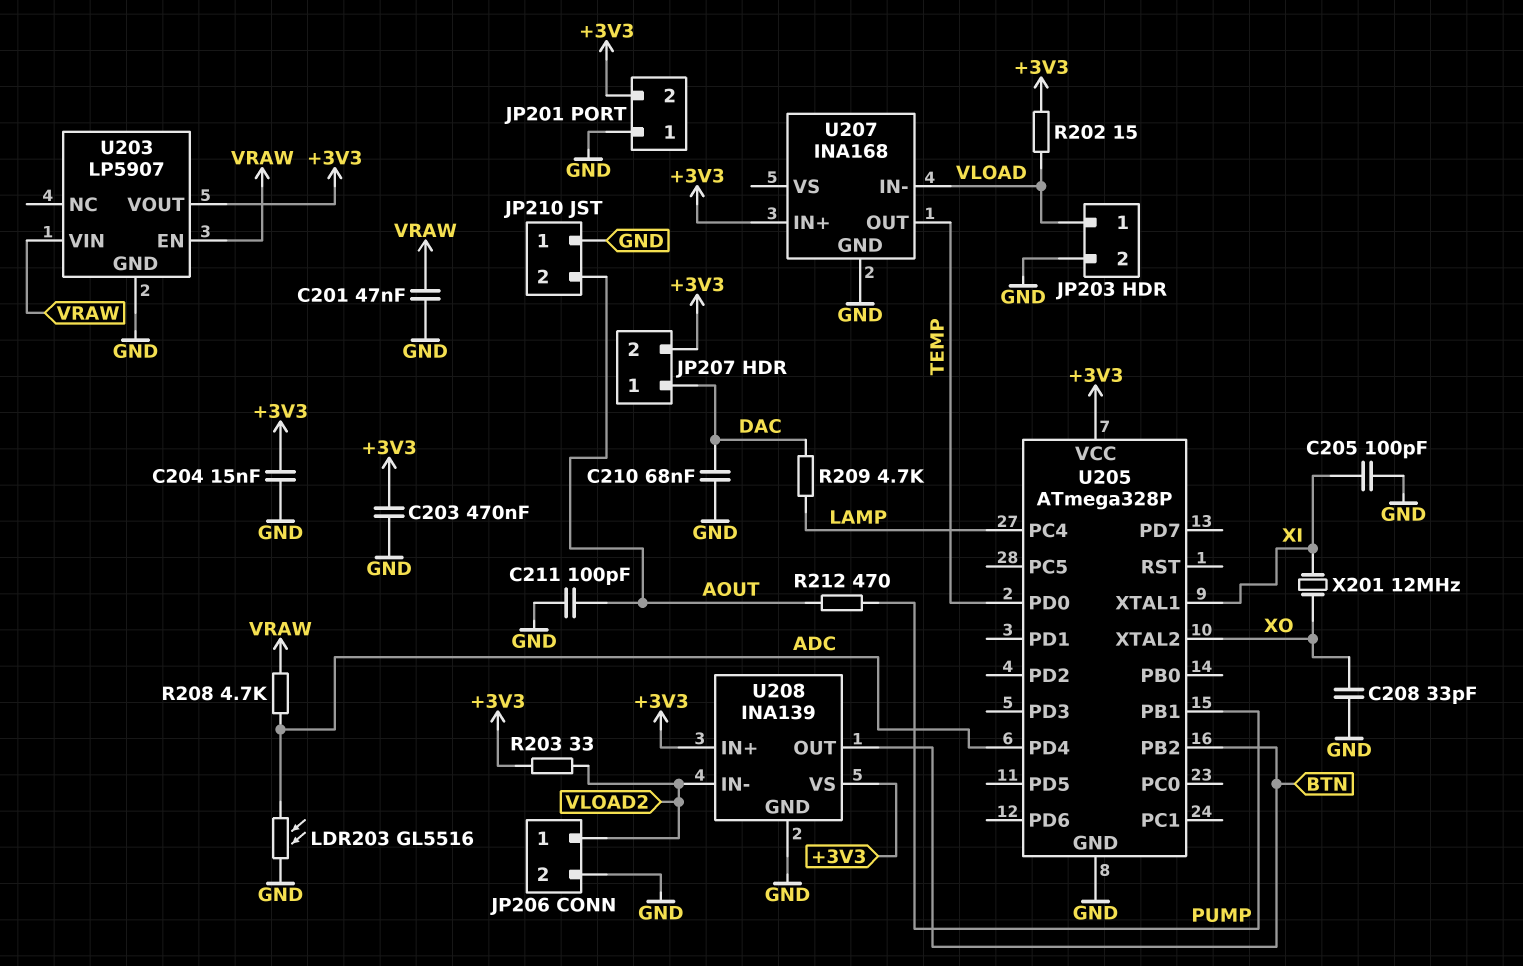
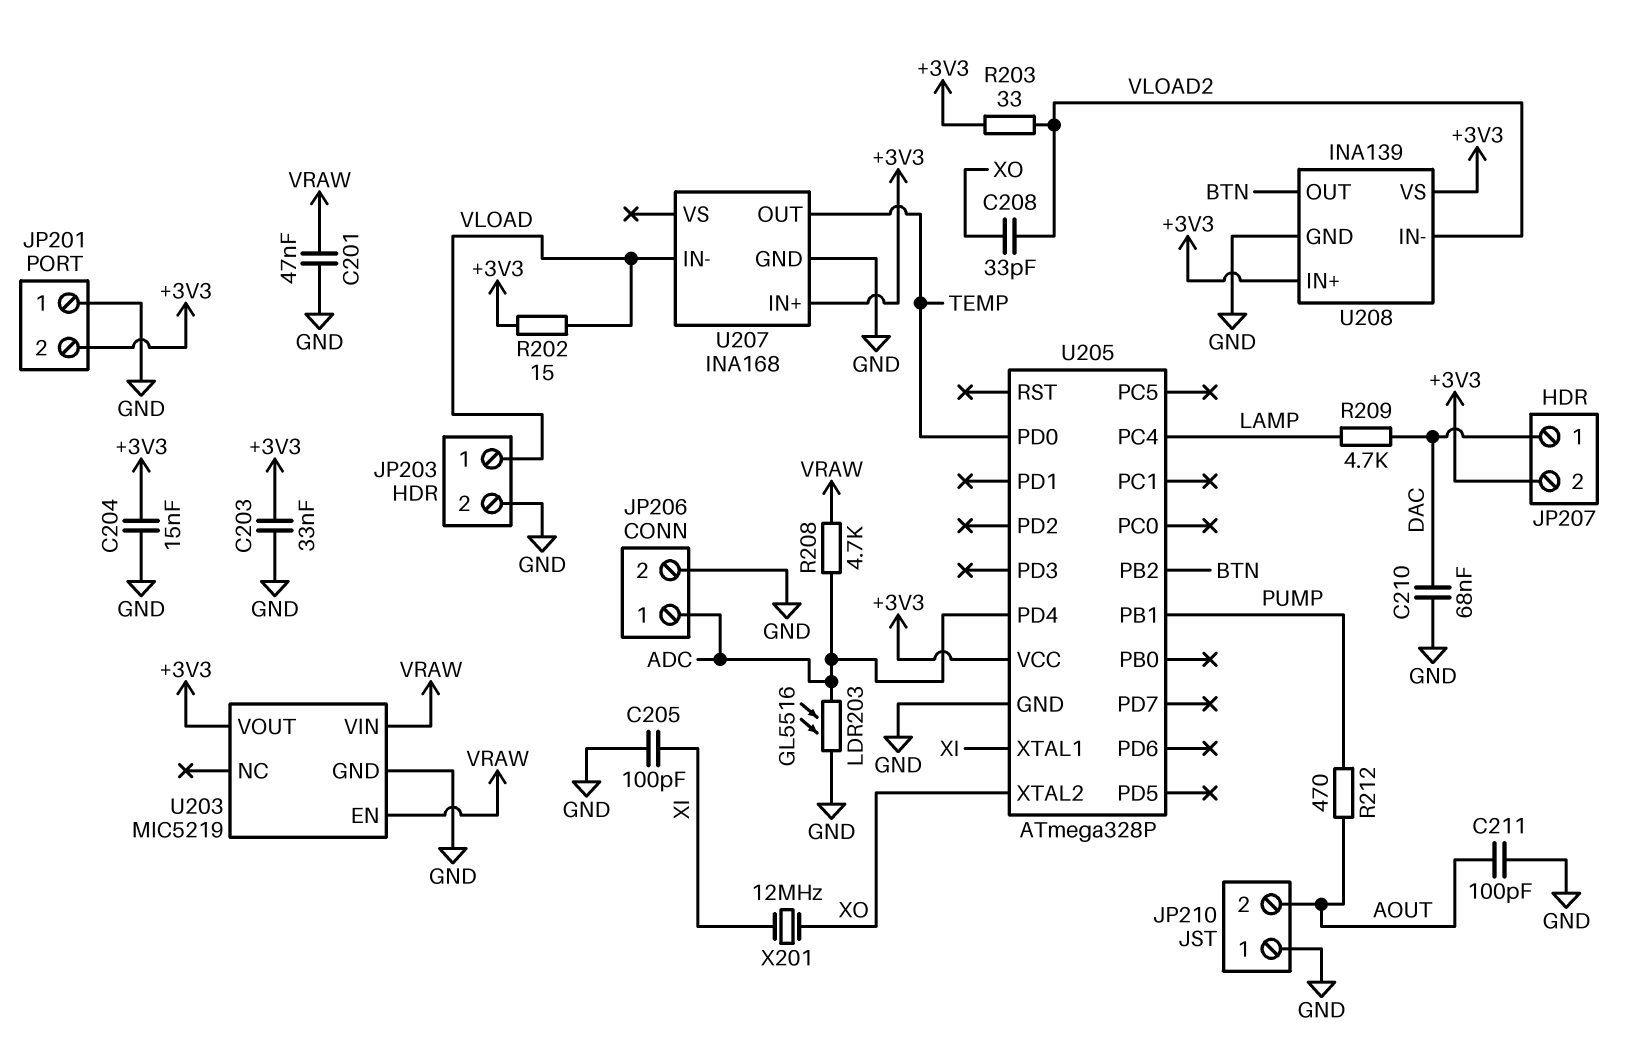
C203: 470nF (+3V3, GND) -> 33nF (+3V3, GND)
C208: 33pF (GND, XO) -> 33pF (VLOAD2, XO)
JP206 pin 1: VLOAD2 -> ADC
U203: LP5907 -> MIC5219

